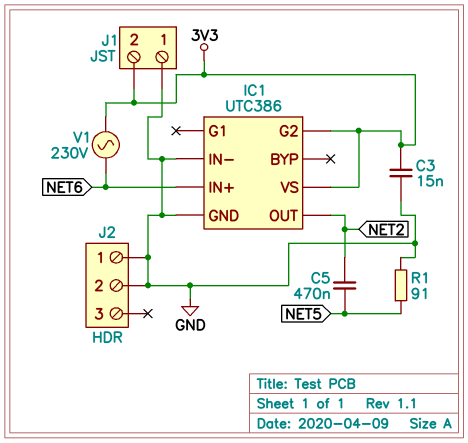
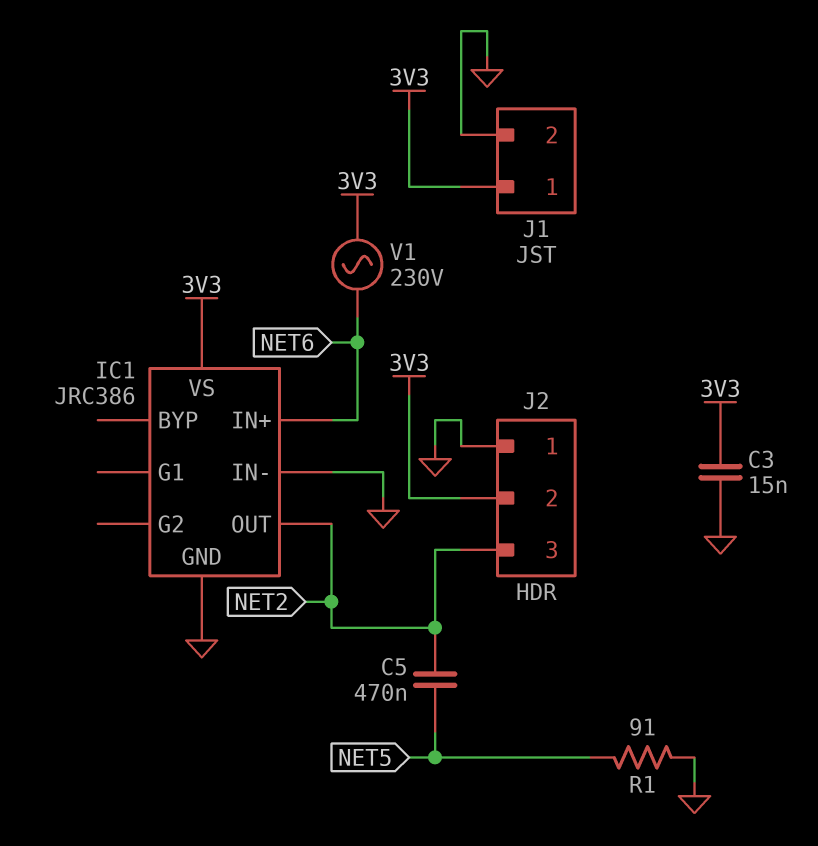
IC1: UTC386 -> JRC386
IC1 pin G2: 3V3 -> none
J1 pin 1: GND -> 3V3
J1 pin 2: 3V3 -> GND
J2 pin 2: GND -> 3V3
J2 pin 3: none -> NET2

